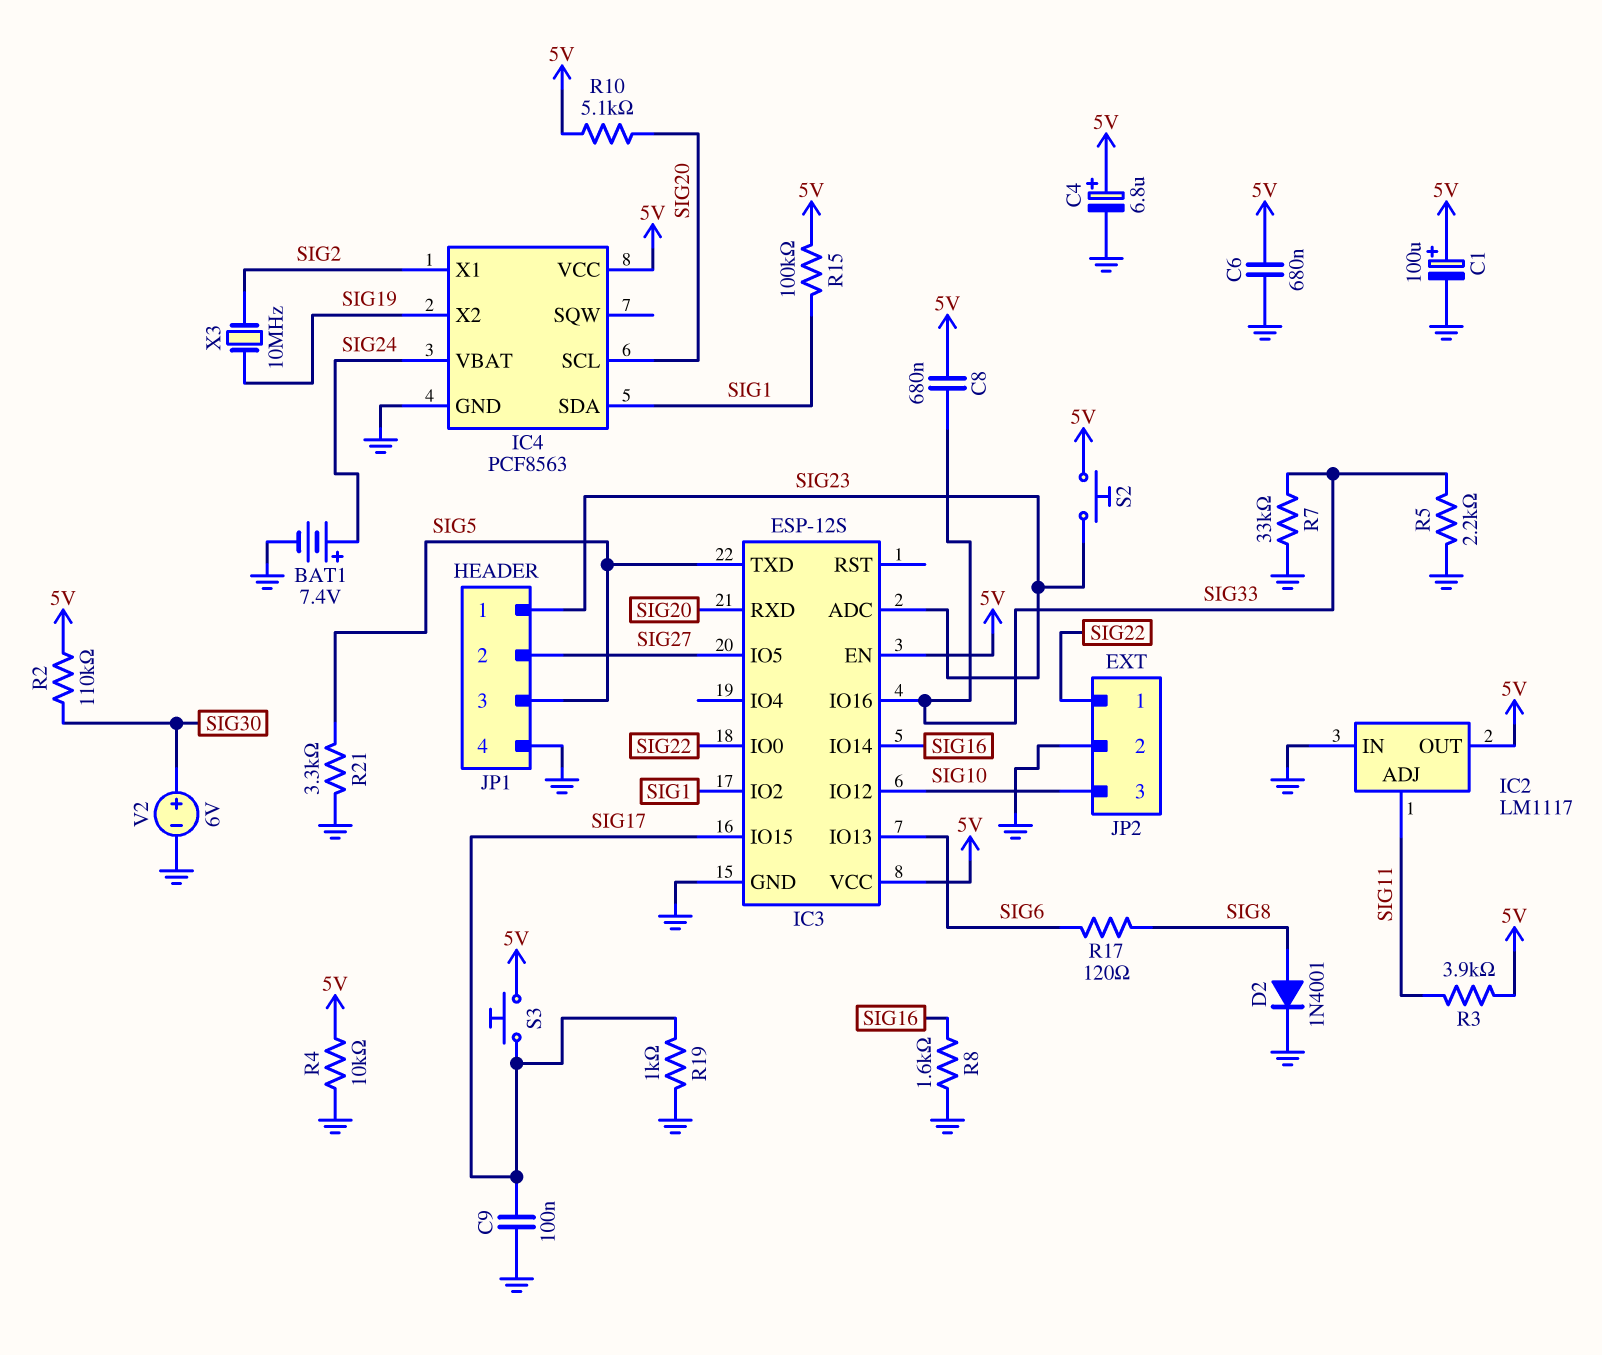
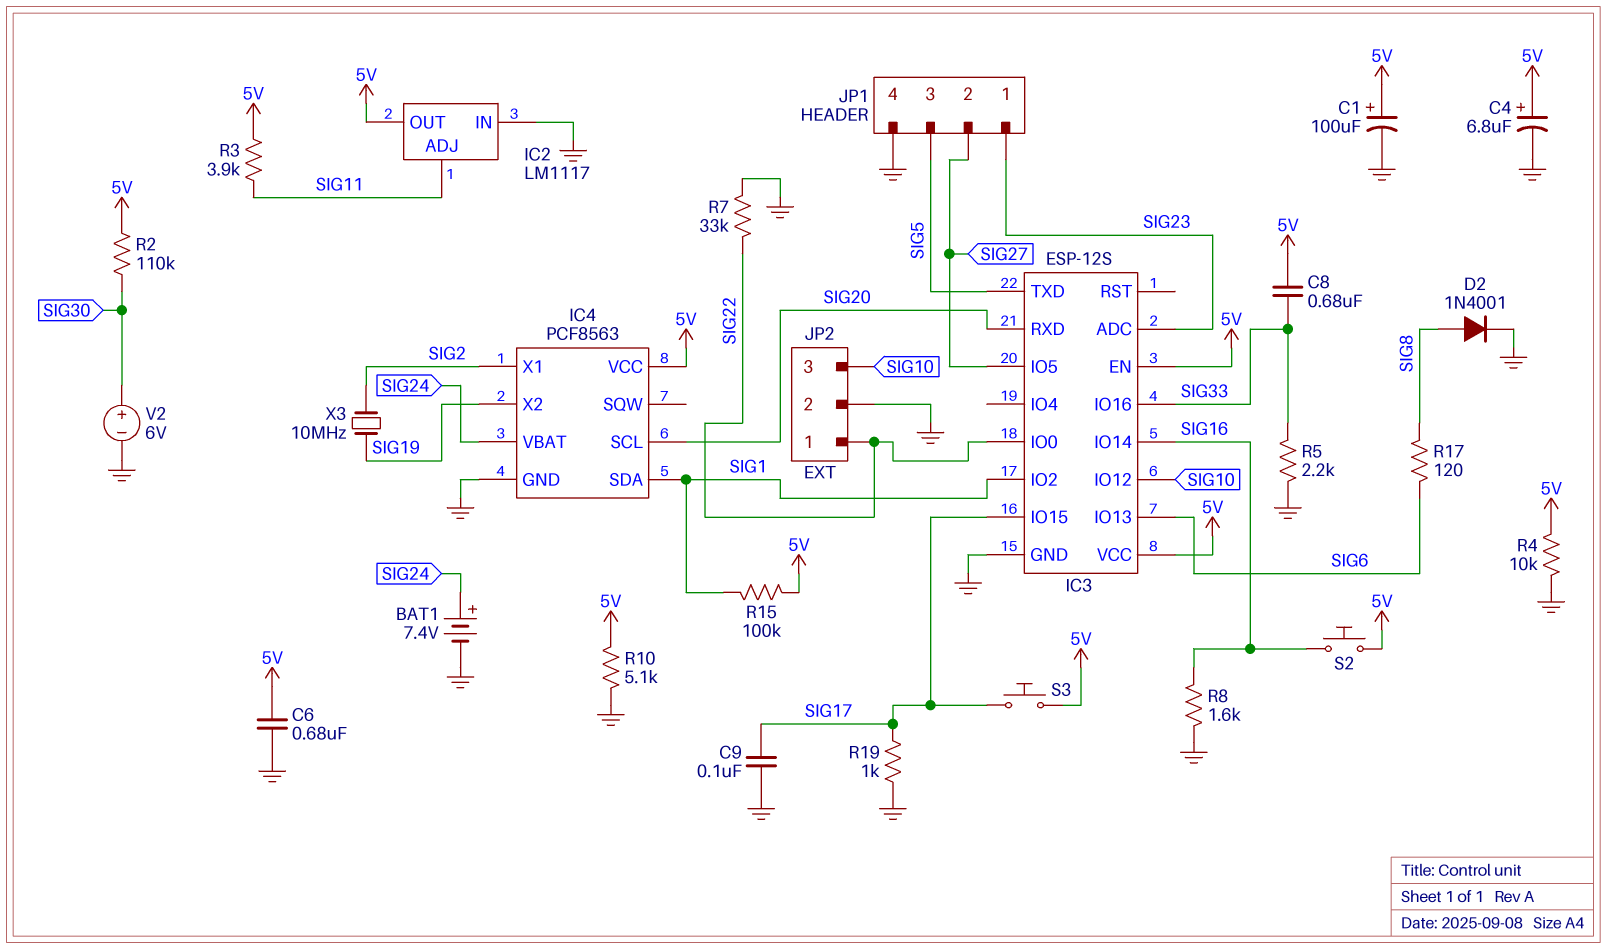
R7: 33k (GND, SIG33) -> 33k (GND, SIG22)
R10: 5.1k (5V, SIG20) -> 5.1k (5V, GND)
R21: 3.3k (GND, SIG5) -> none
S2: button (5V, SIG23) -> button (5V, SIG16)

